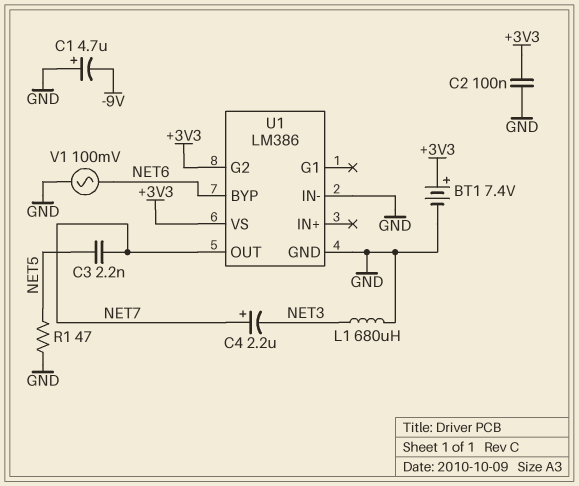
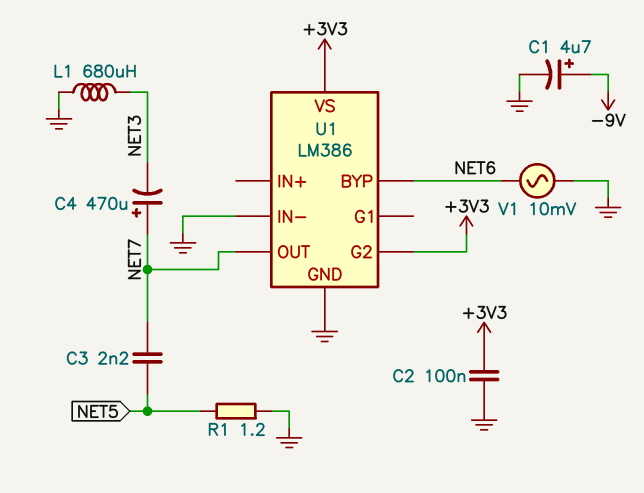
BT1: 7.4V (plus +3V3, minus GND) -> none
C1: 4.7uF (plus GND, minus -9V) -> 4.7uF (plus -9V, minus GND)
C4: 2.2uF (plus NET7, minus NET3) -> 470uF (plus NET7, minus NET3)
R1: 47 (GND, NET5) -> 1.2 (GND, NET5)
V1: AC 100mV (GND, NET6) -> AC 10mV (GND, NET6)

